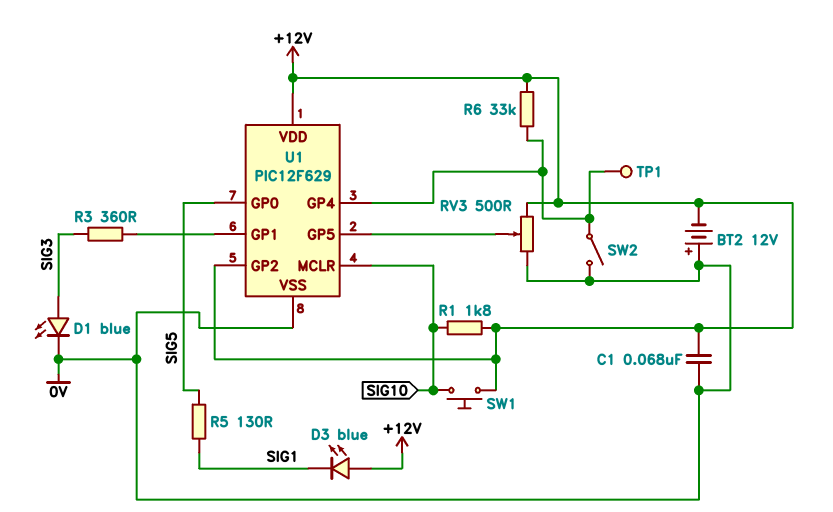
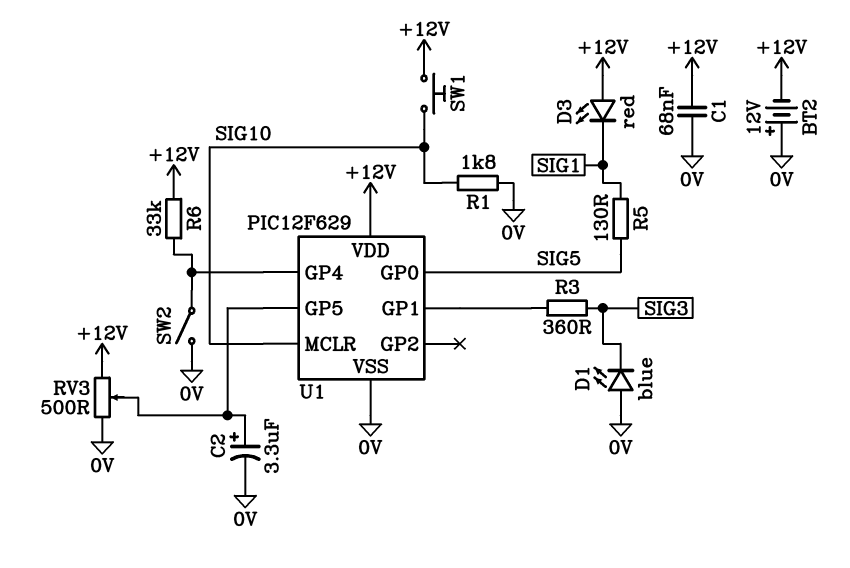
C2: none -> 3.3uF (plus U1/GP5, minus 0V)
D1: LED blue (A SIG3, K 0V) -> LED blue (A 0V, K SIG3)
D3: LED blue (A +12V, K SIG1) -> LED red (A +12V, K SIG1)
R1: 1.8k (+12V, SIG10) -> 1.8k (0V, SIG10)
TP1: test point (U1/GP4) -> none
U1 pin GP2: +12V -> none

